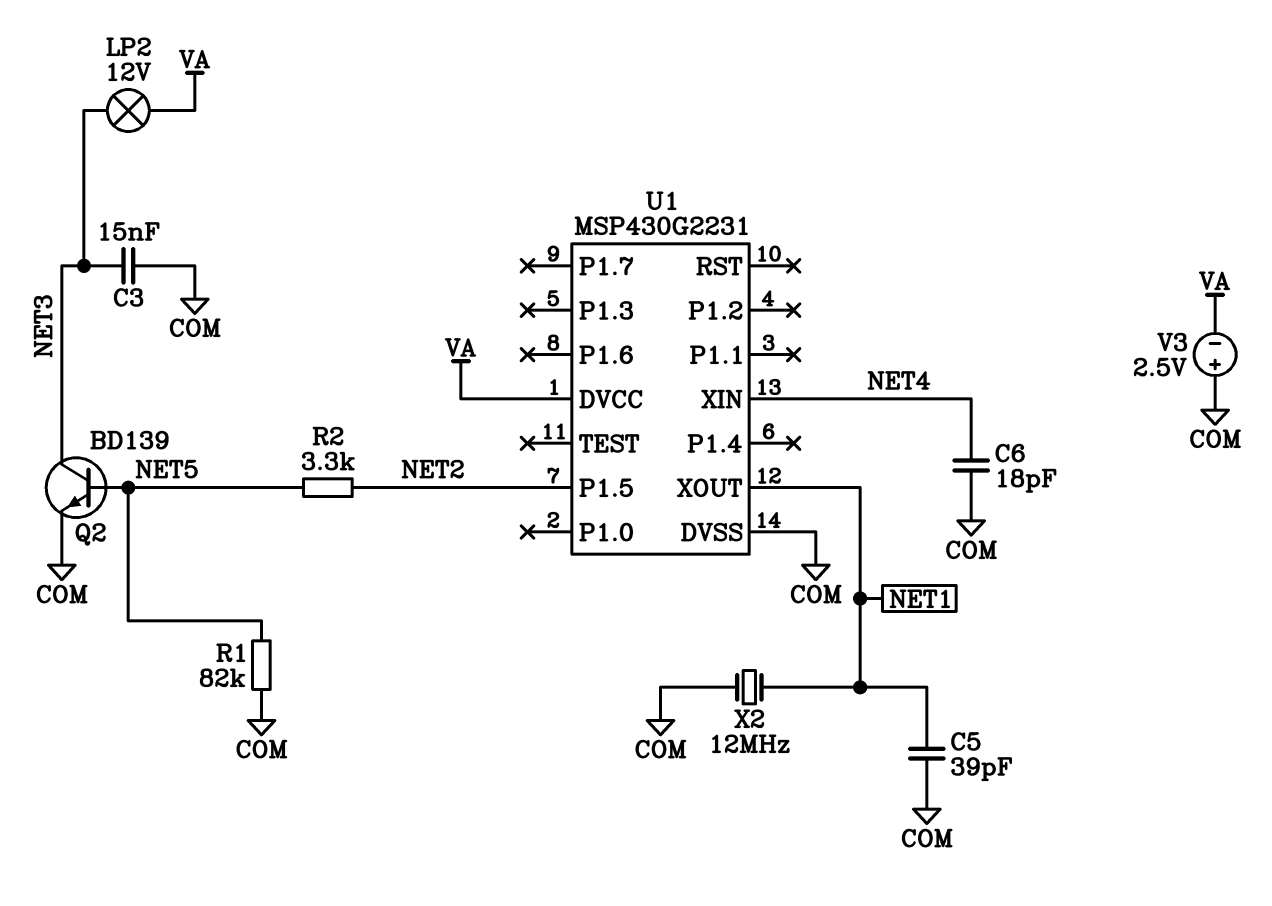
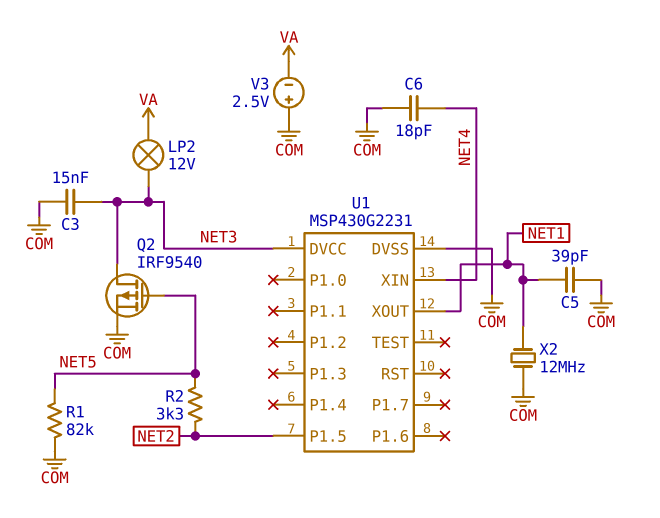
Q2: NPN BD139 (B NET5, C NET3, E COM) -> PMOS IRF9540 (G NET5, D NET3, S COM)
U1 pin DVCC: VA -> NET3

